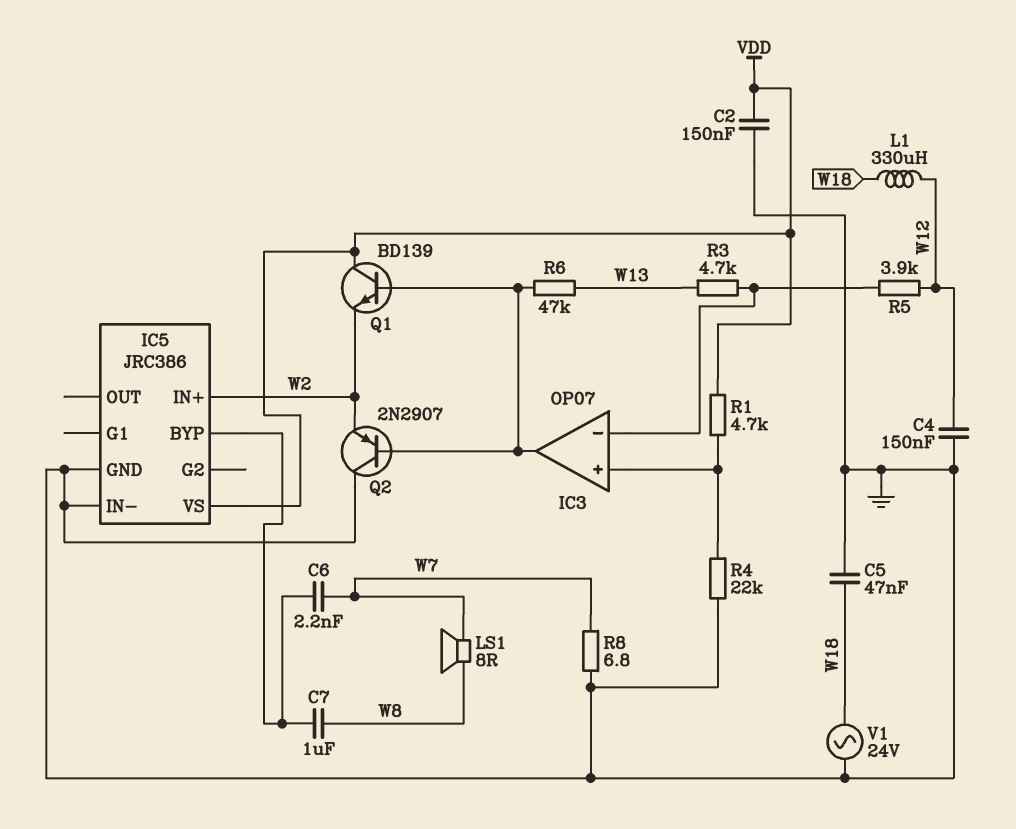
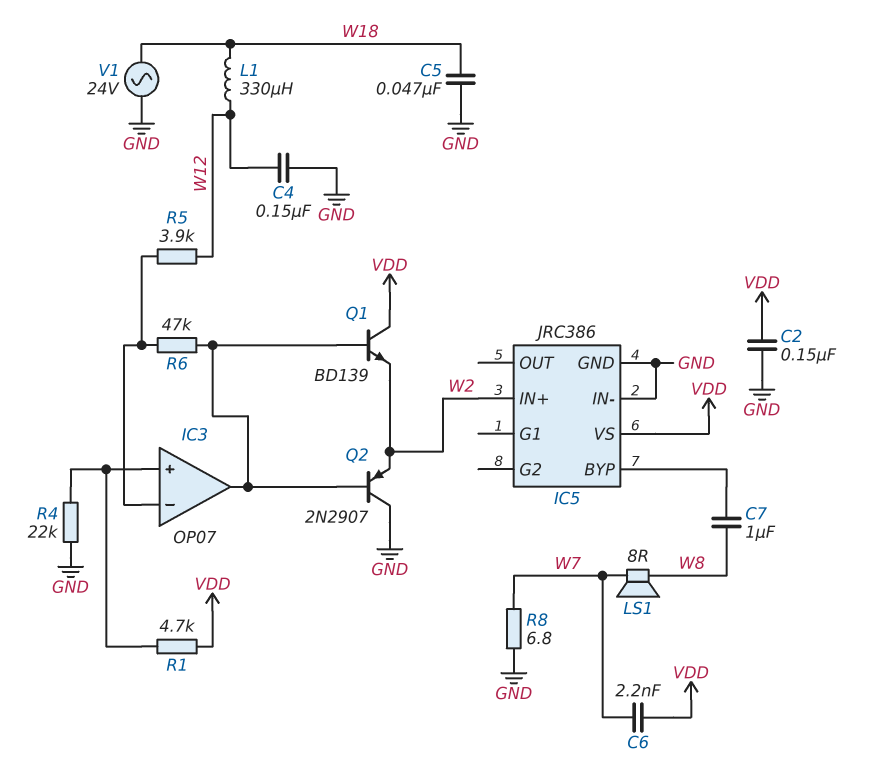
C6: 2.2nF (IC5/BYP, W7) -> 2.2nF (VDD, W7)
R3: 4.7k (IC3/in-, W13) -> none
R6: 47k (IC3/out, W13) -> 47k (IC3/in-, IC3/out)

